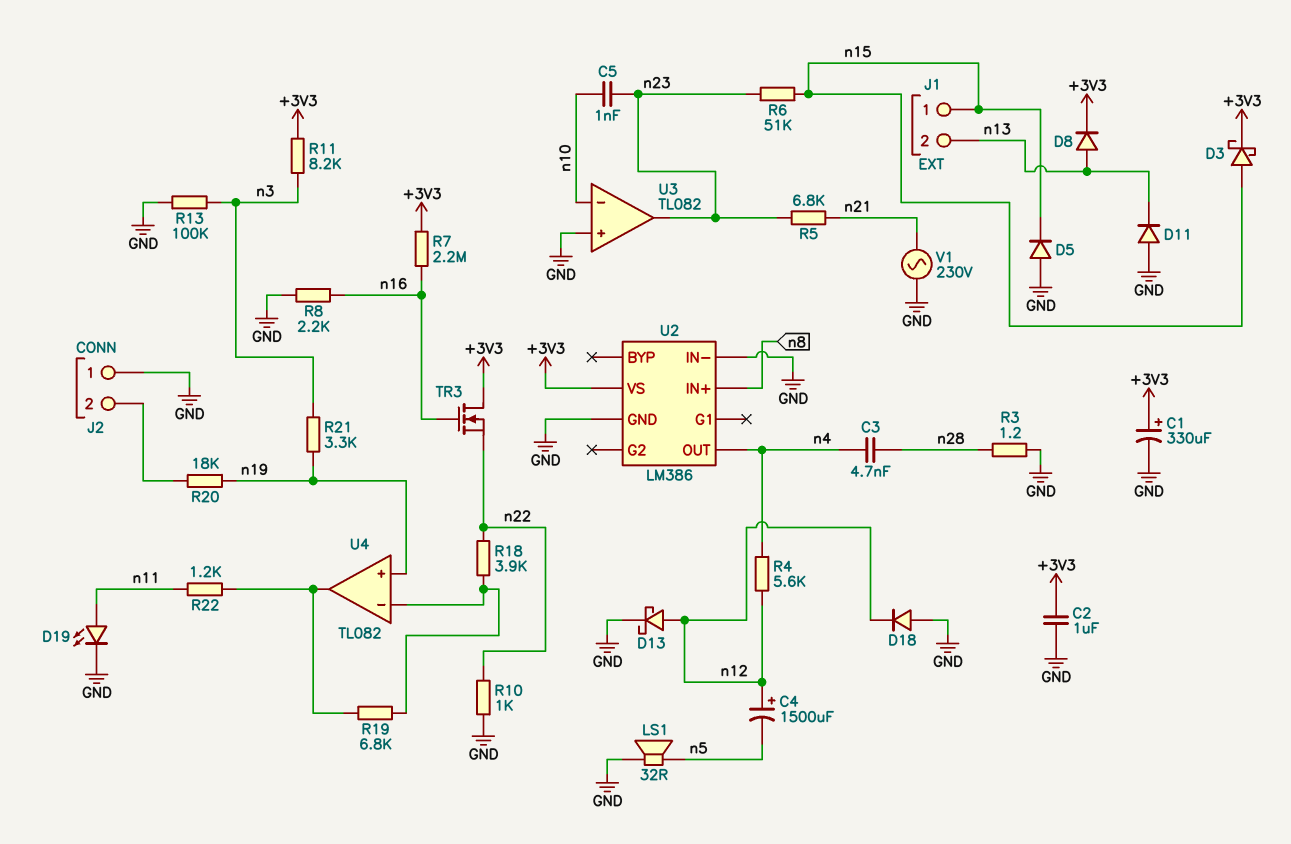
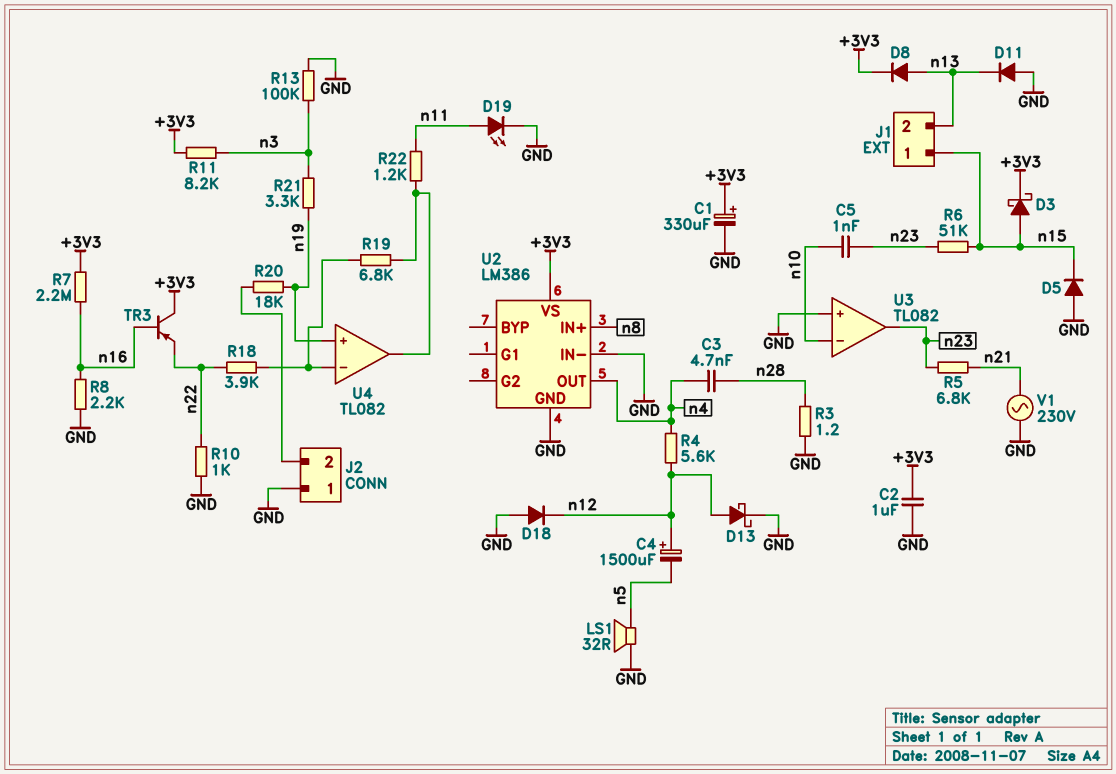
TR3: NMOS (G n16, D +3V3, S n22) -> PNP (B n16, C +3V3, E n22)

